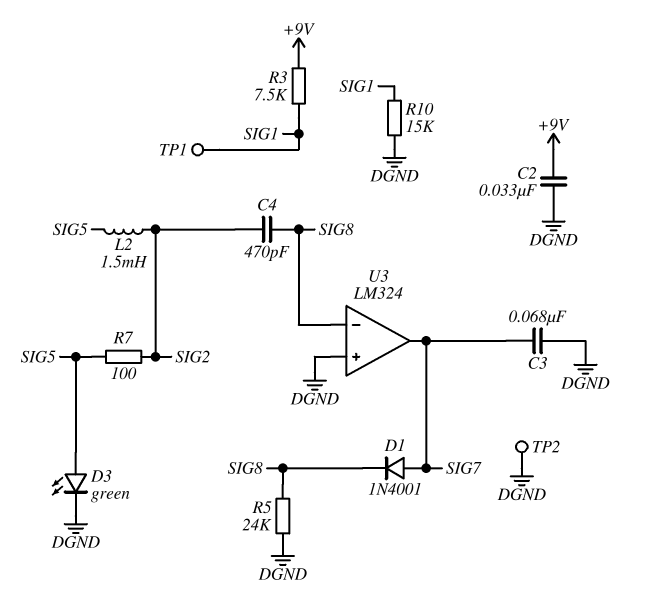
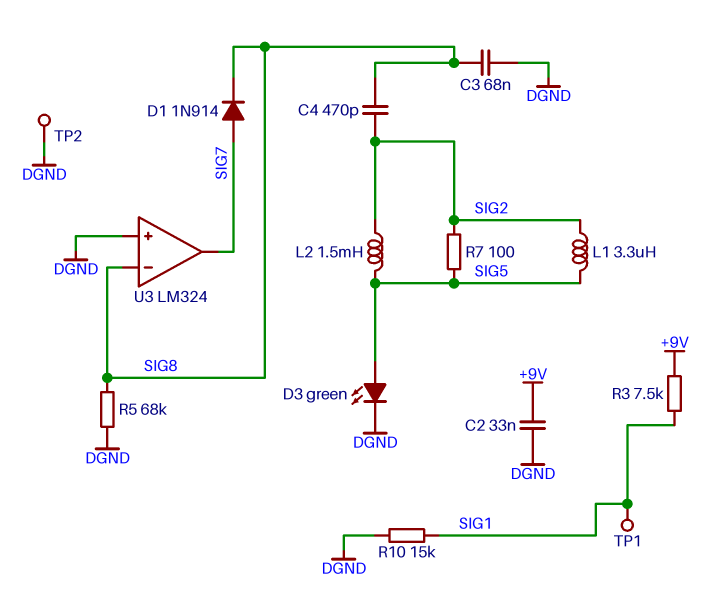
C3: 68nF (DGND, SIG7) -> 68nF (DGND, SIG8)
D1: diode 1N4001 (A SIG7, K SIG8) -> diode 1N914 (A SIG7, K SIG8)
L1: none -> 3.3uH (SIG2, SIG5)
R5: 24k (DGND, SIG8) -> 68k (DGND, SIG8)

